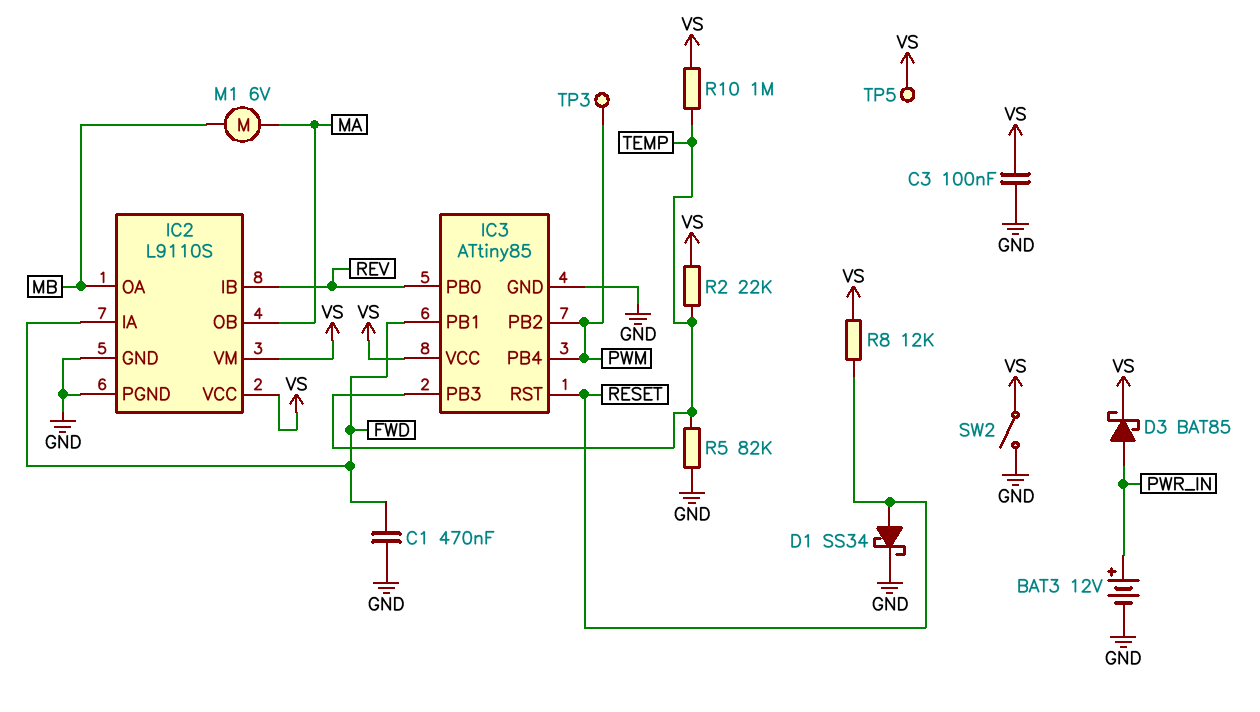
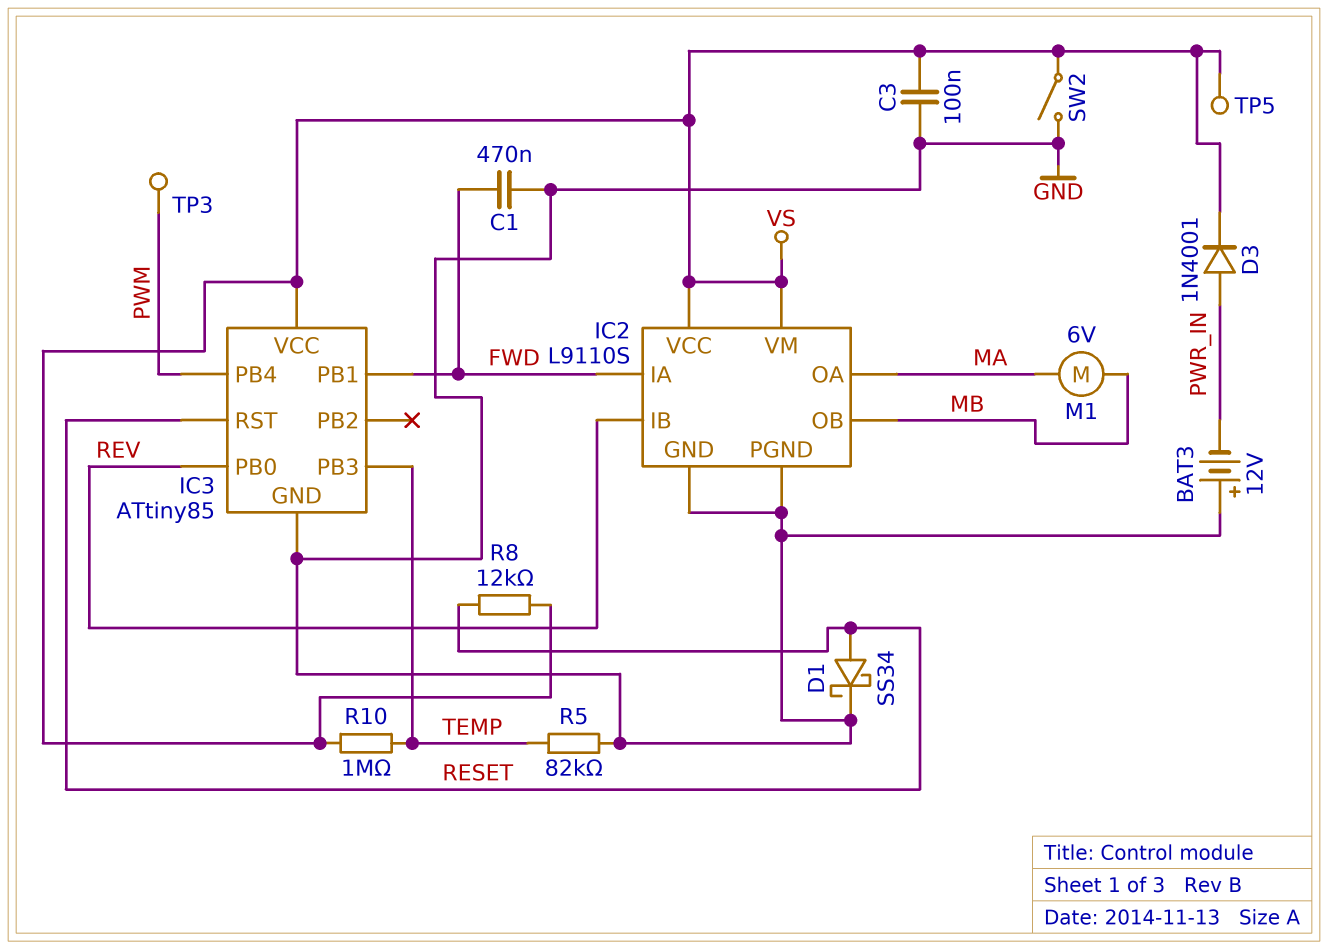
BAT3: 12V (plus PWR_IN, minus GND) -> 12V (plus GND, minus PWR_IN)
D3: schottky BAT85 (A PWR_IN, K VS) -> diode 1N4001 (A PWR_IN, K VS)
IC2 pin OA: MB -> MA
IC2 pin OB: MA -> MB
IC3 pin PB2: PWM -> none
R2: 22k (TEMP, VS) -> none

